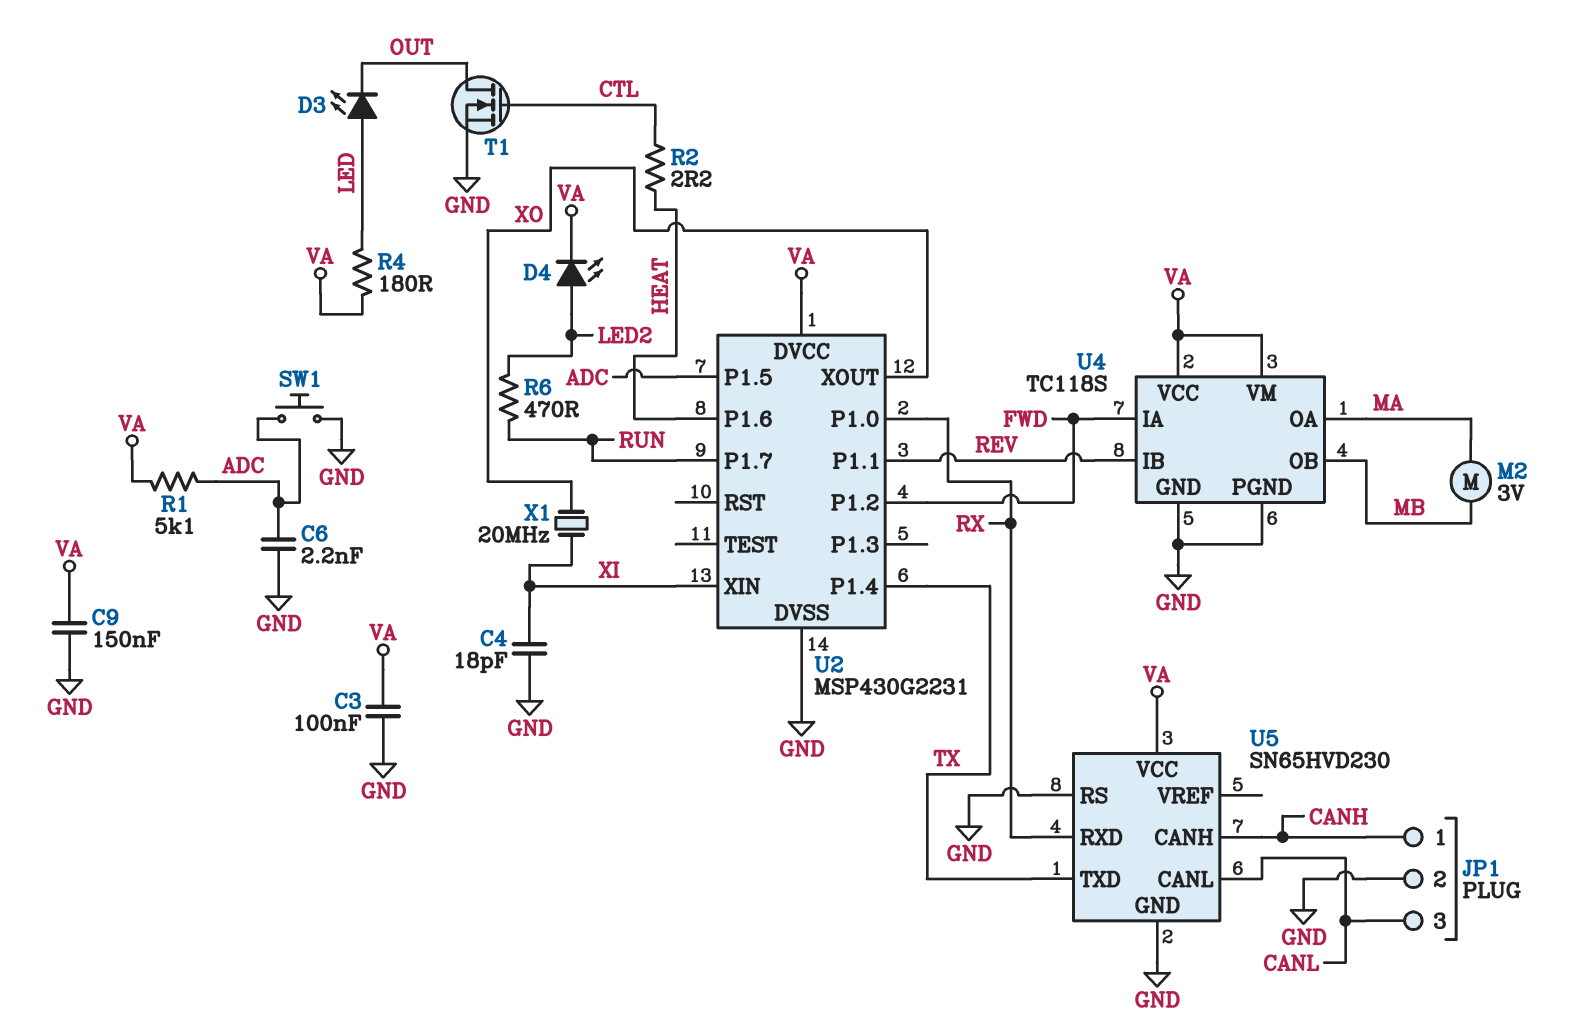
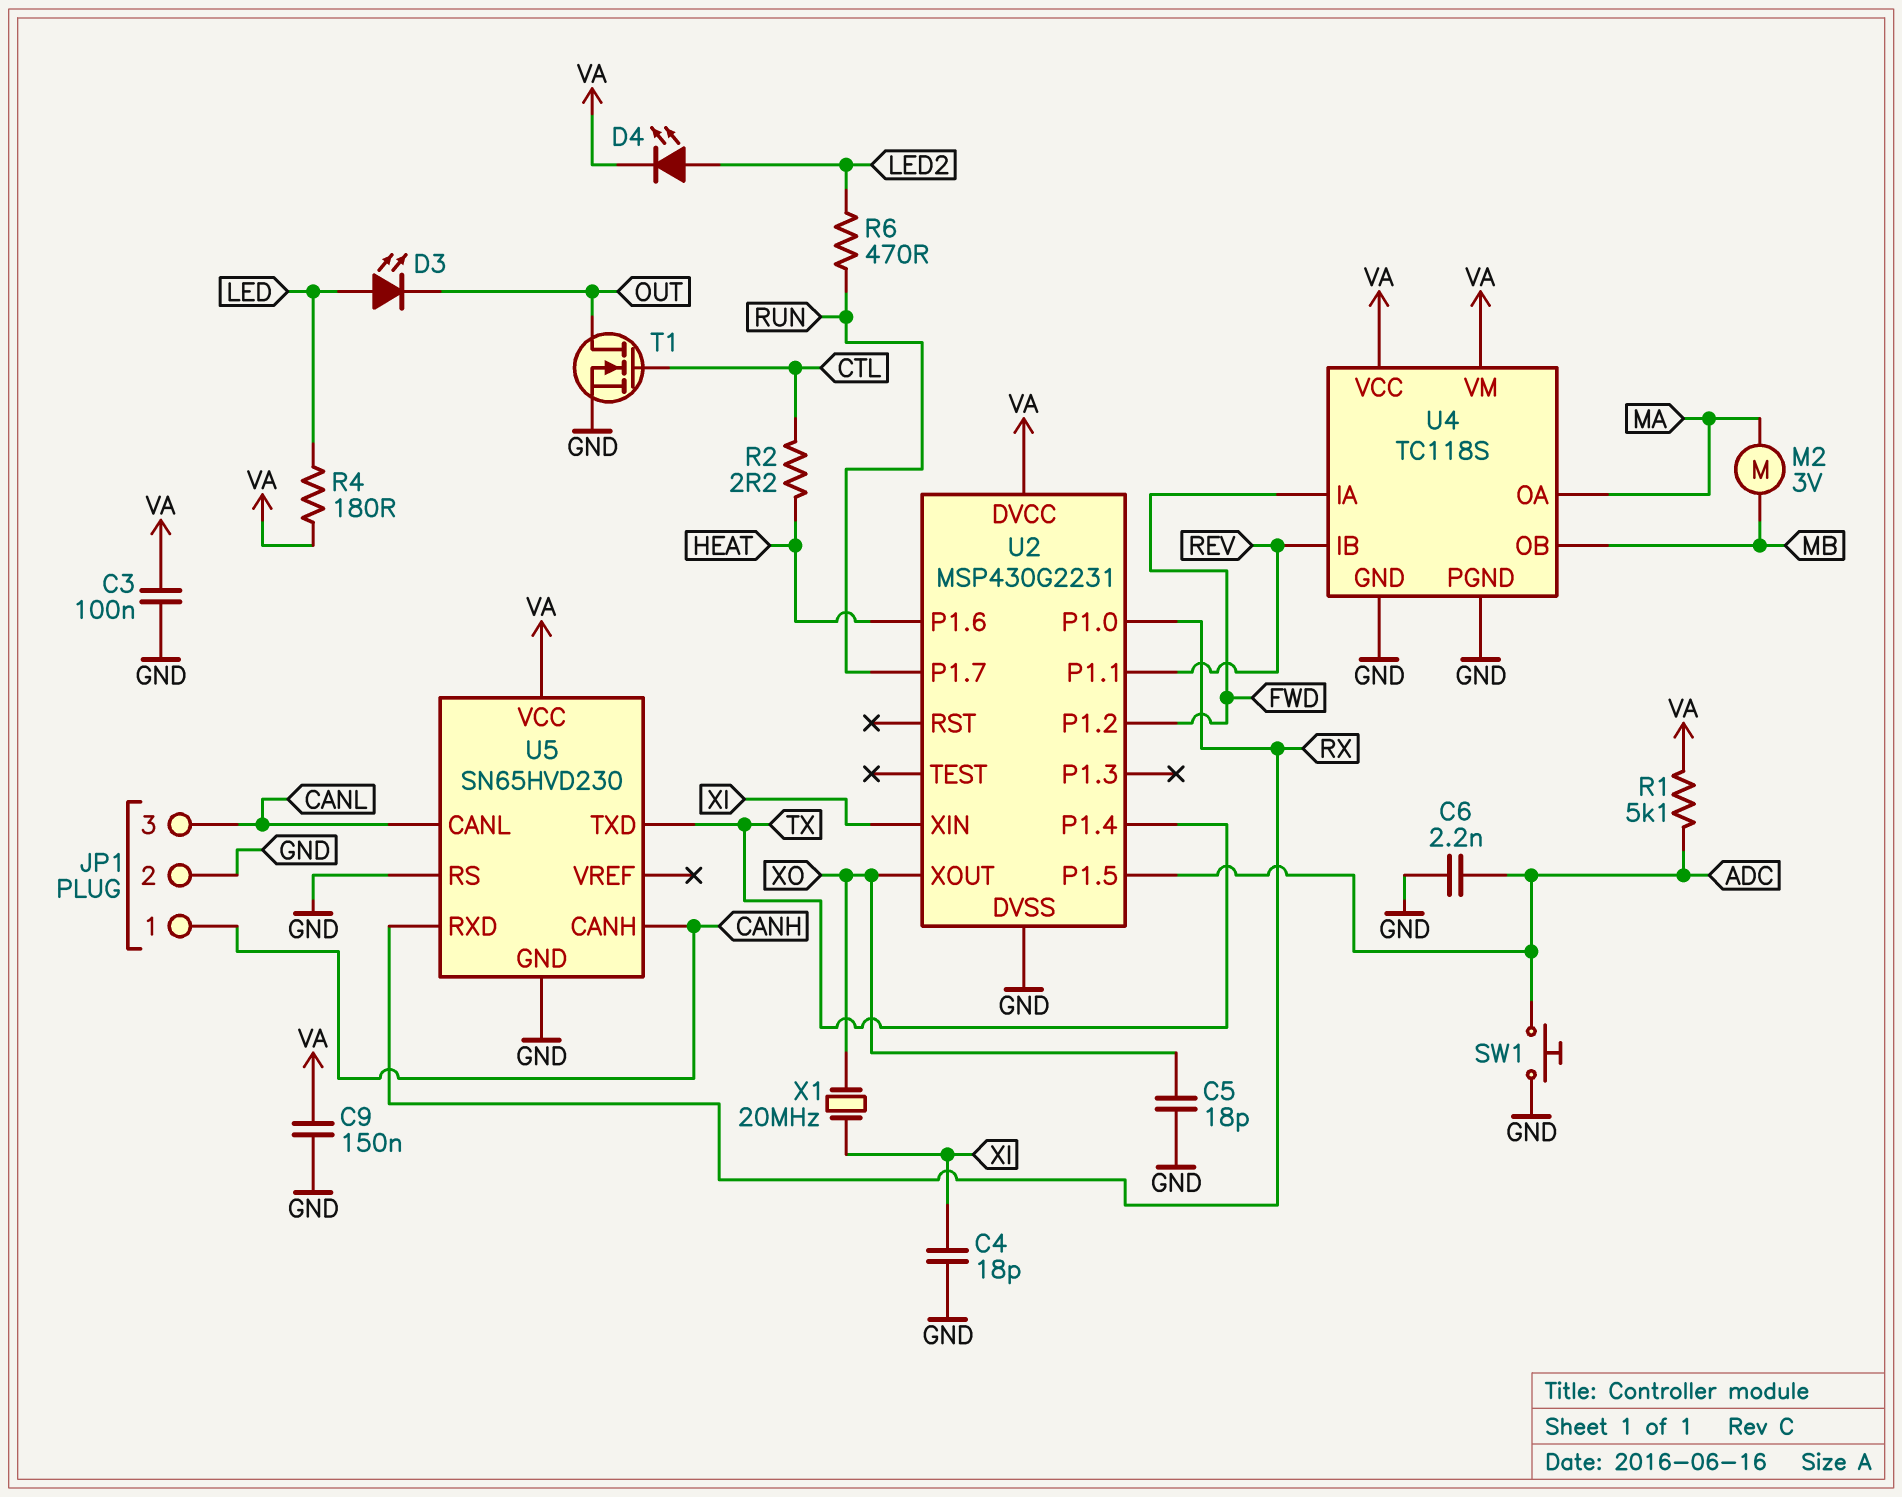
C5: none -> 18pF (GND, XO)

